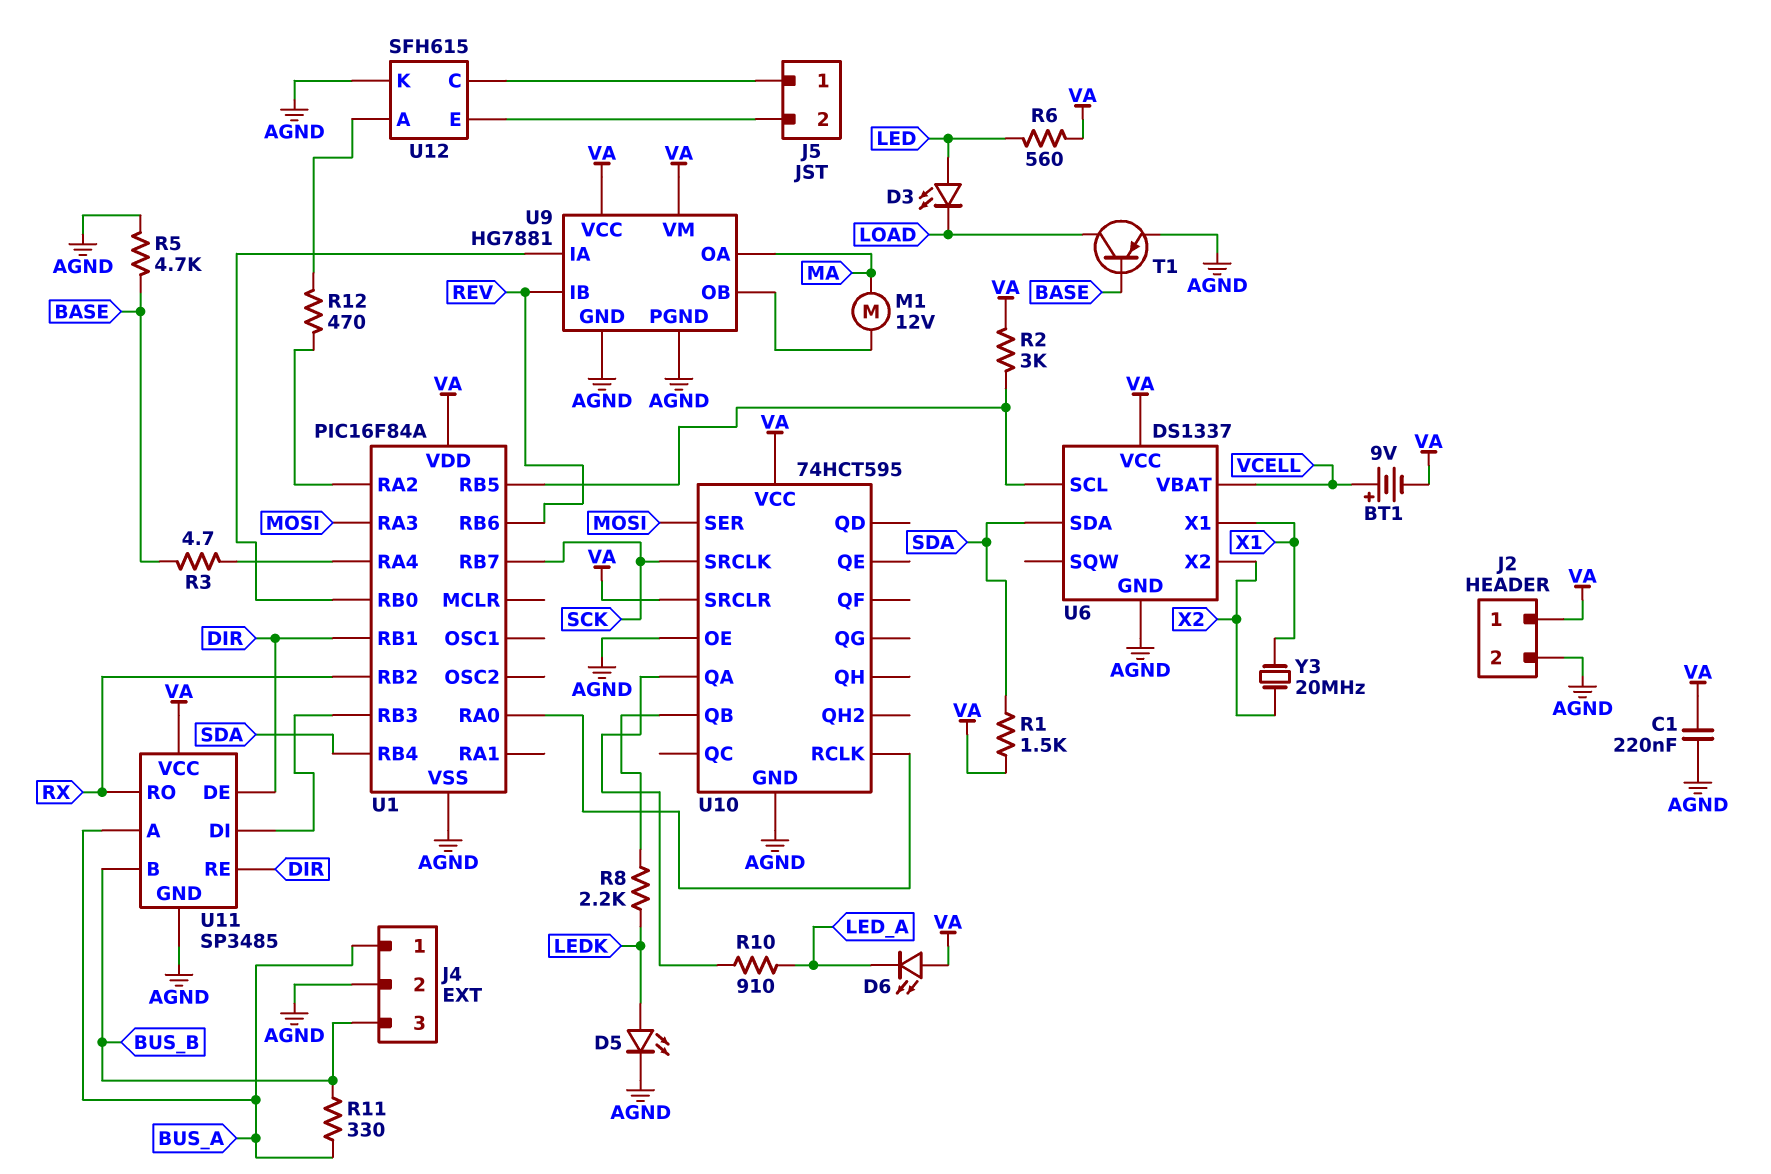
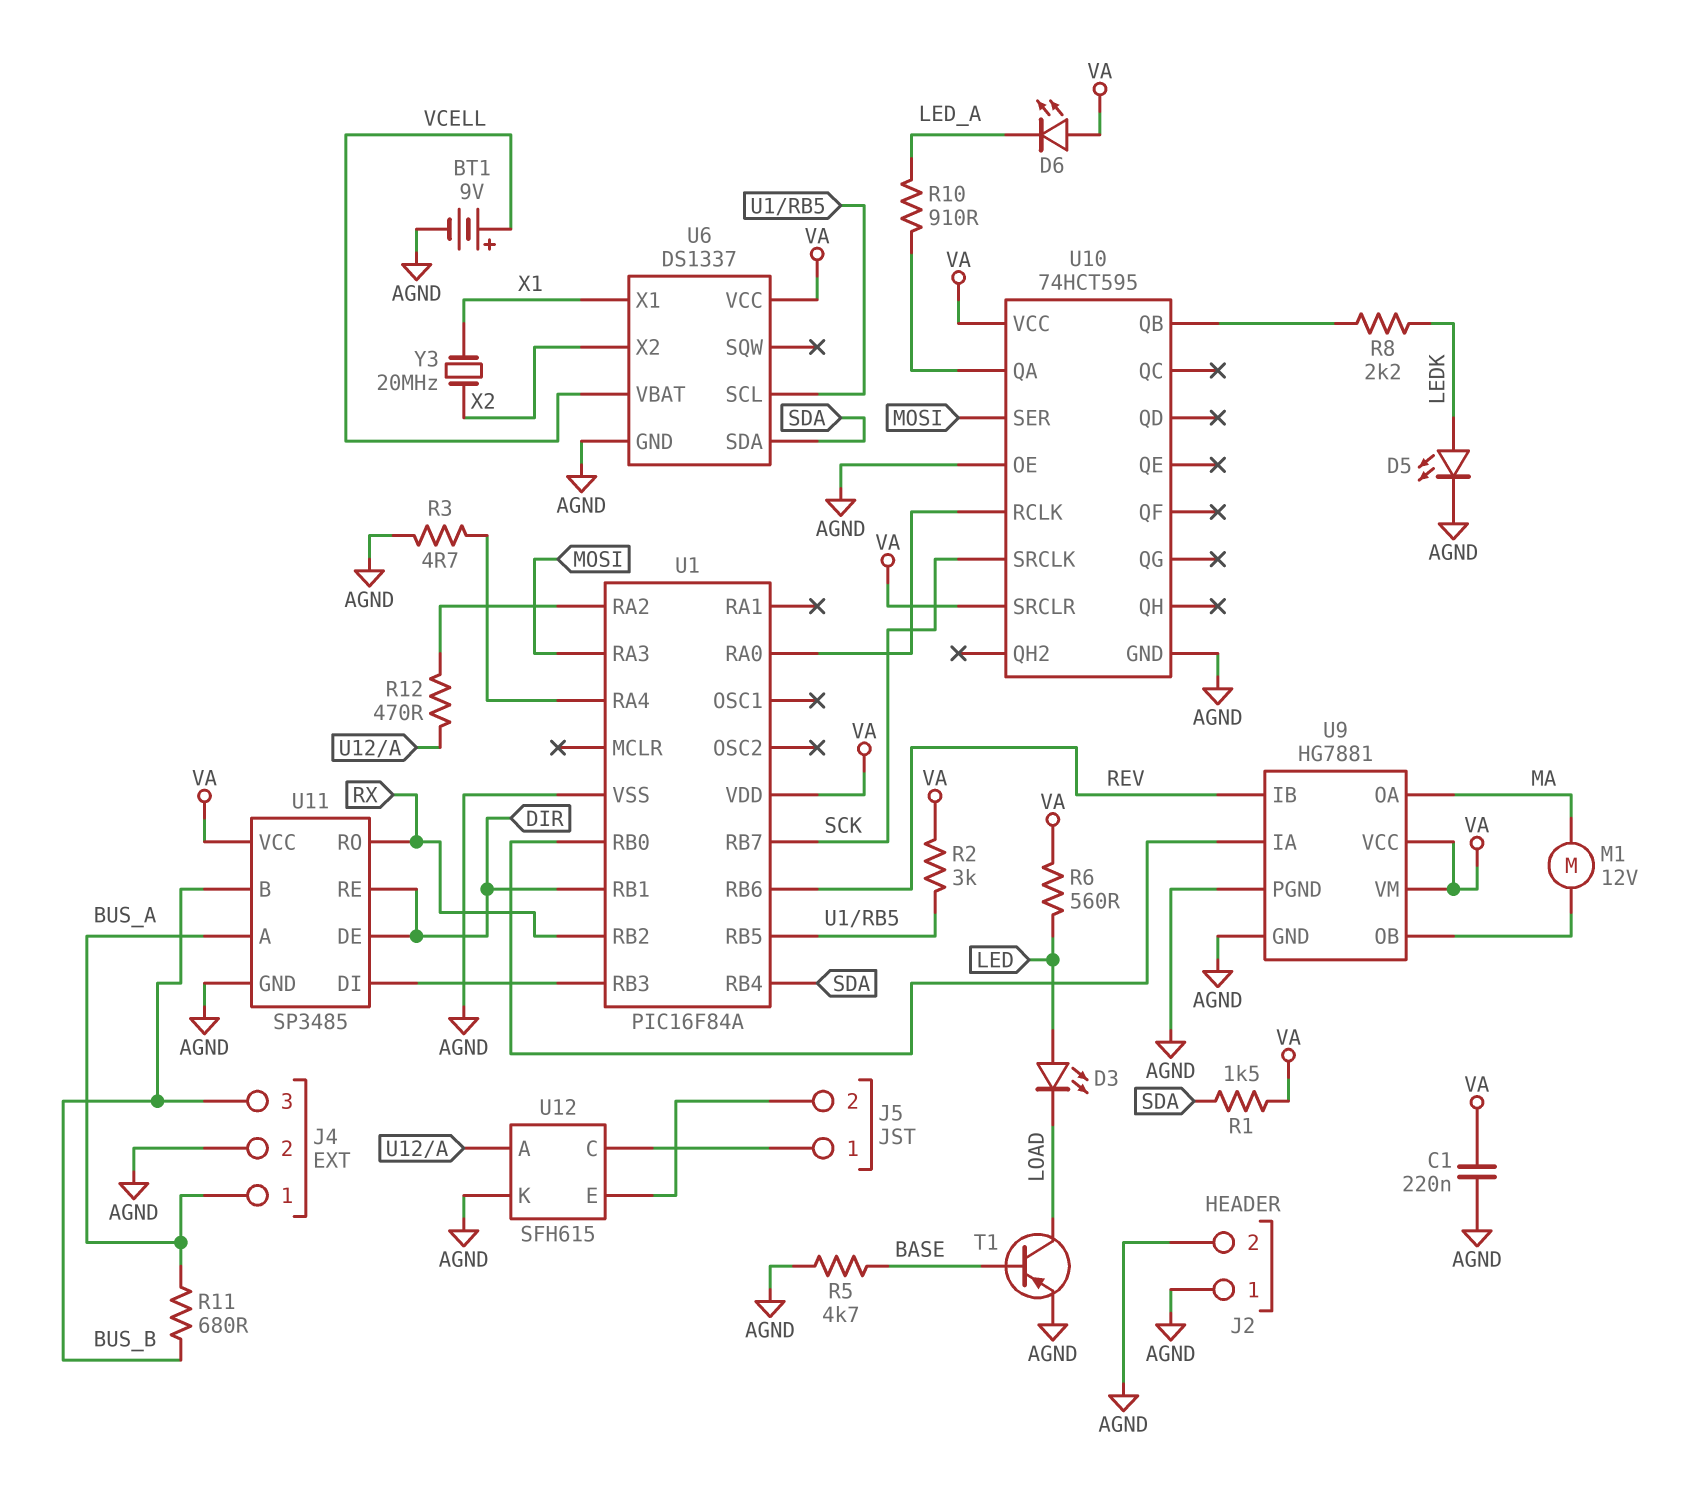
BT1: 9V (plus VCELL, minus VA) -> 9V (plus VCELL, minus AGND)
J2 pin 1: VA -> AGND
R3: 4.7 (BASE, U1/RA4) -> 4.7 (AGND, U1/RA4)
R11: 330 (BUS_A, BUS_B) -> 680 (BUS_A, BUS_B)

